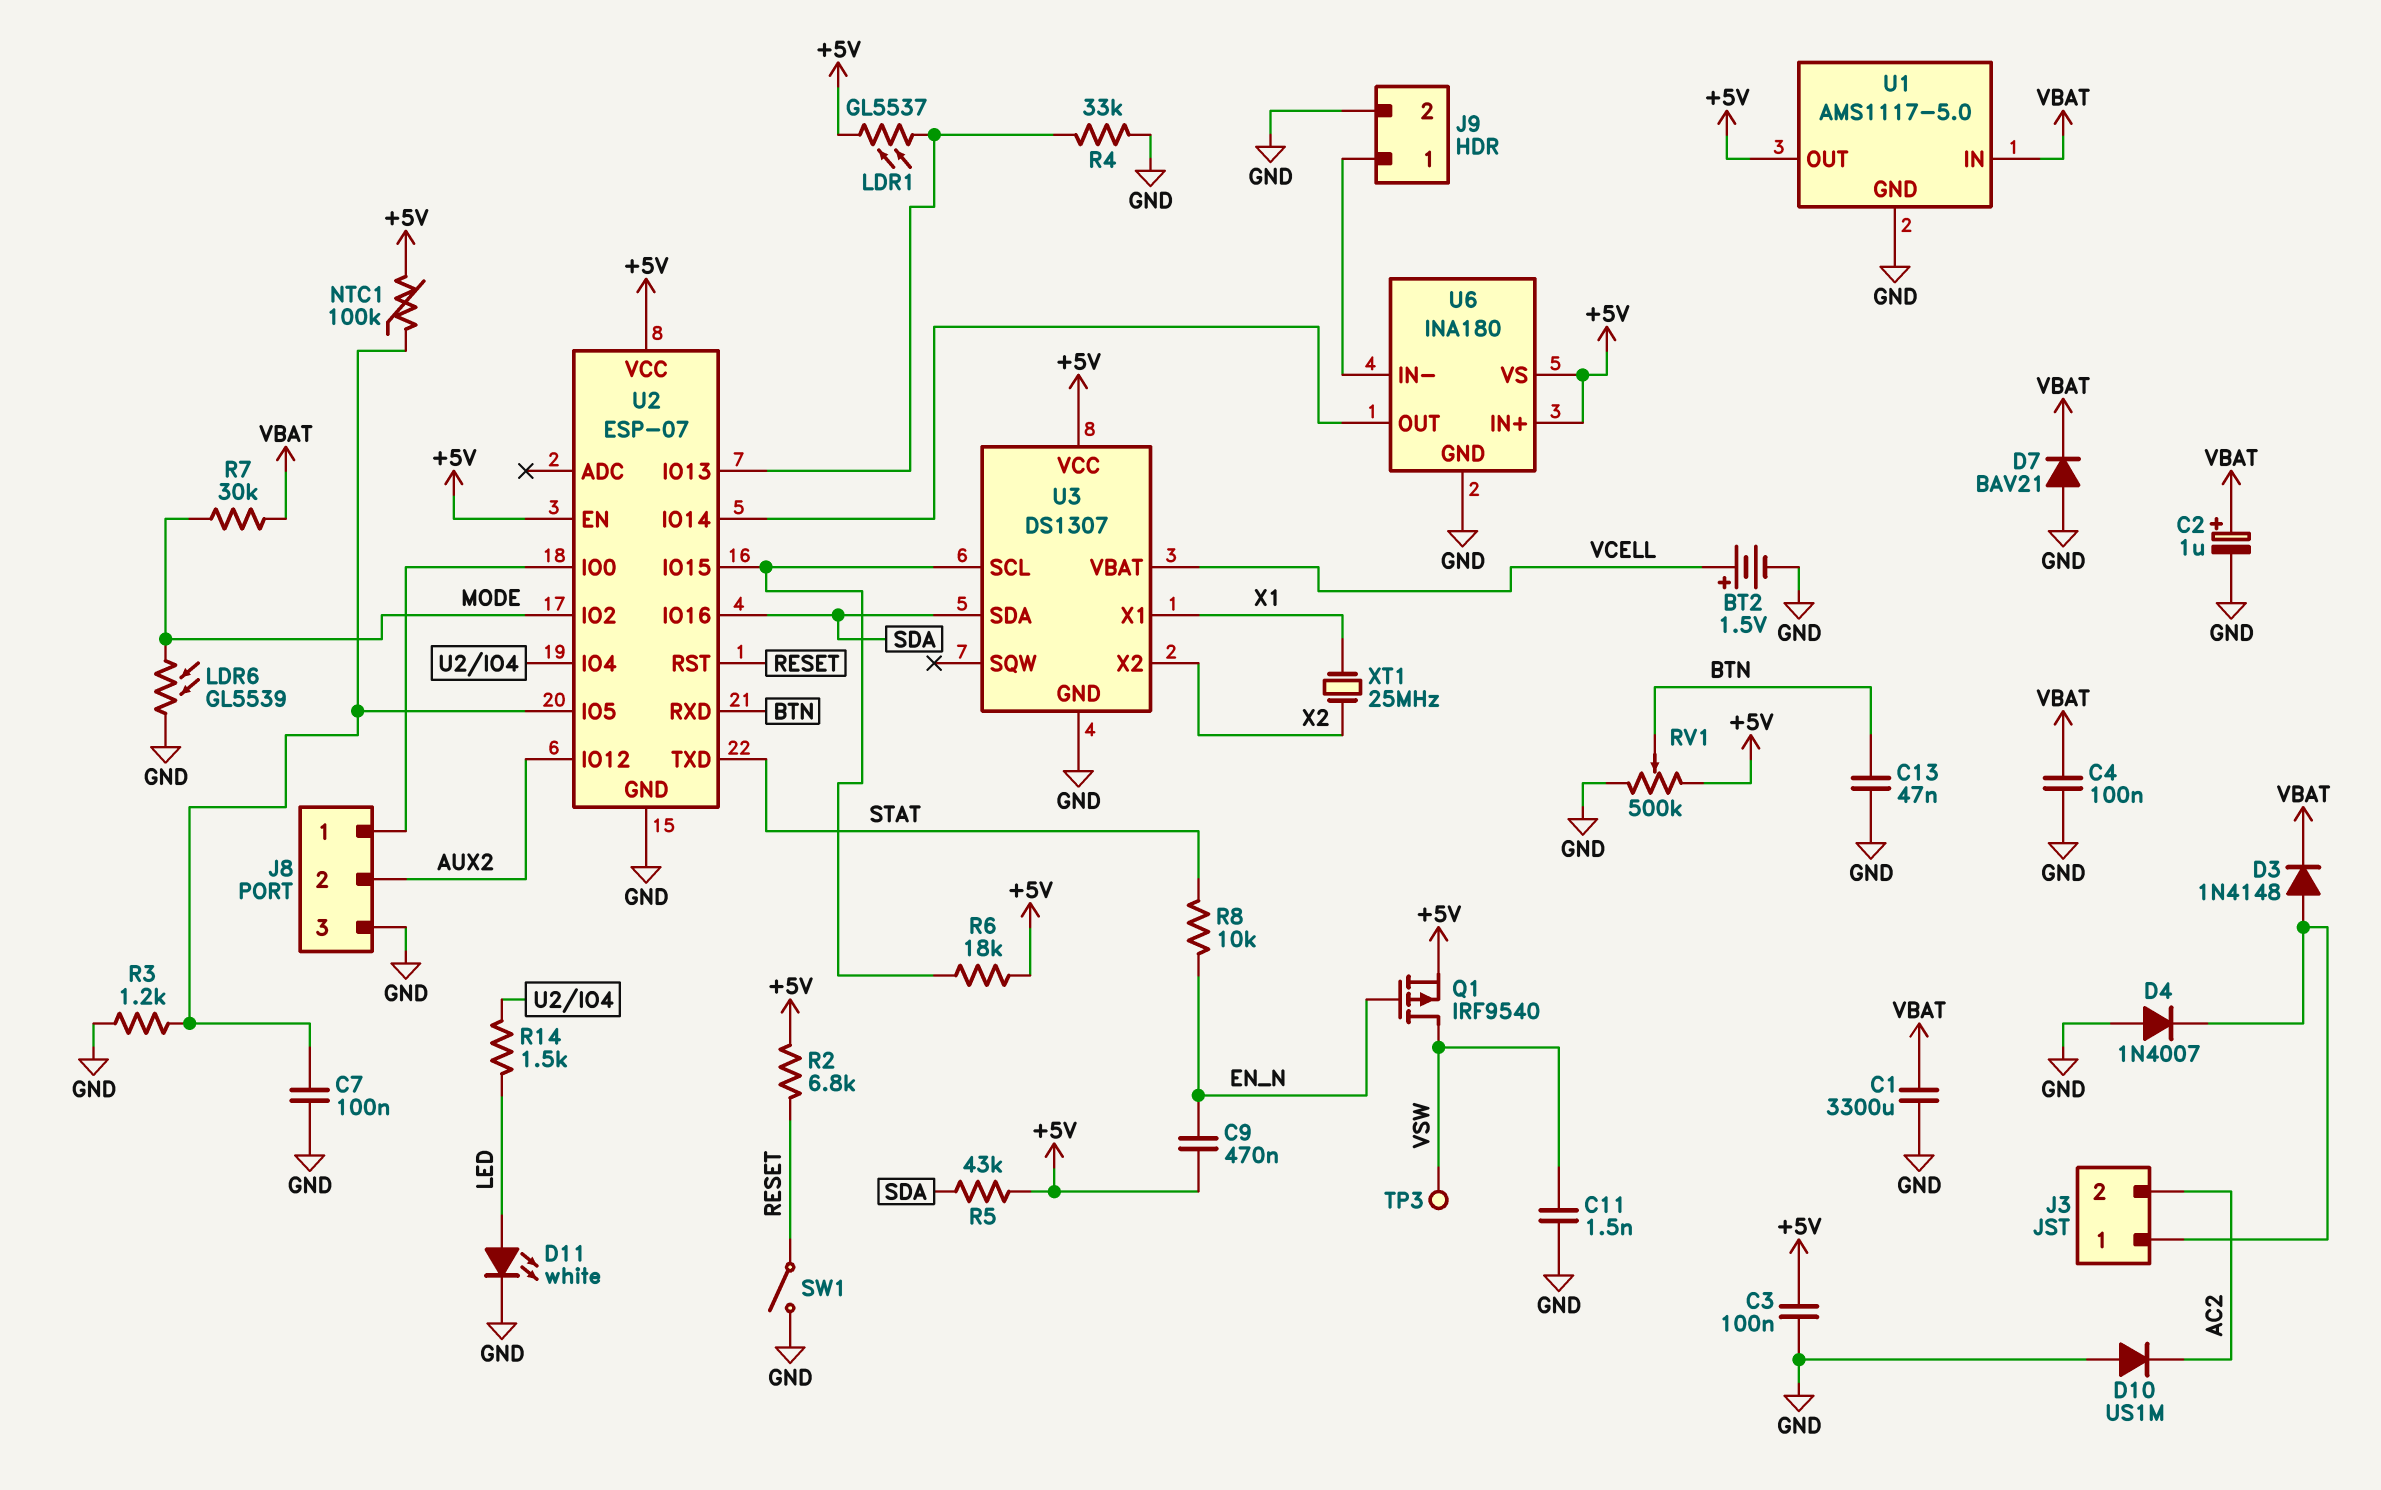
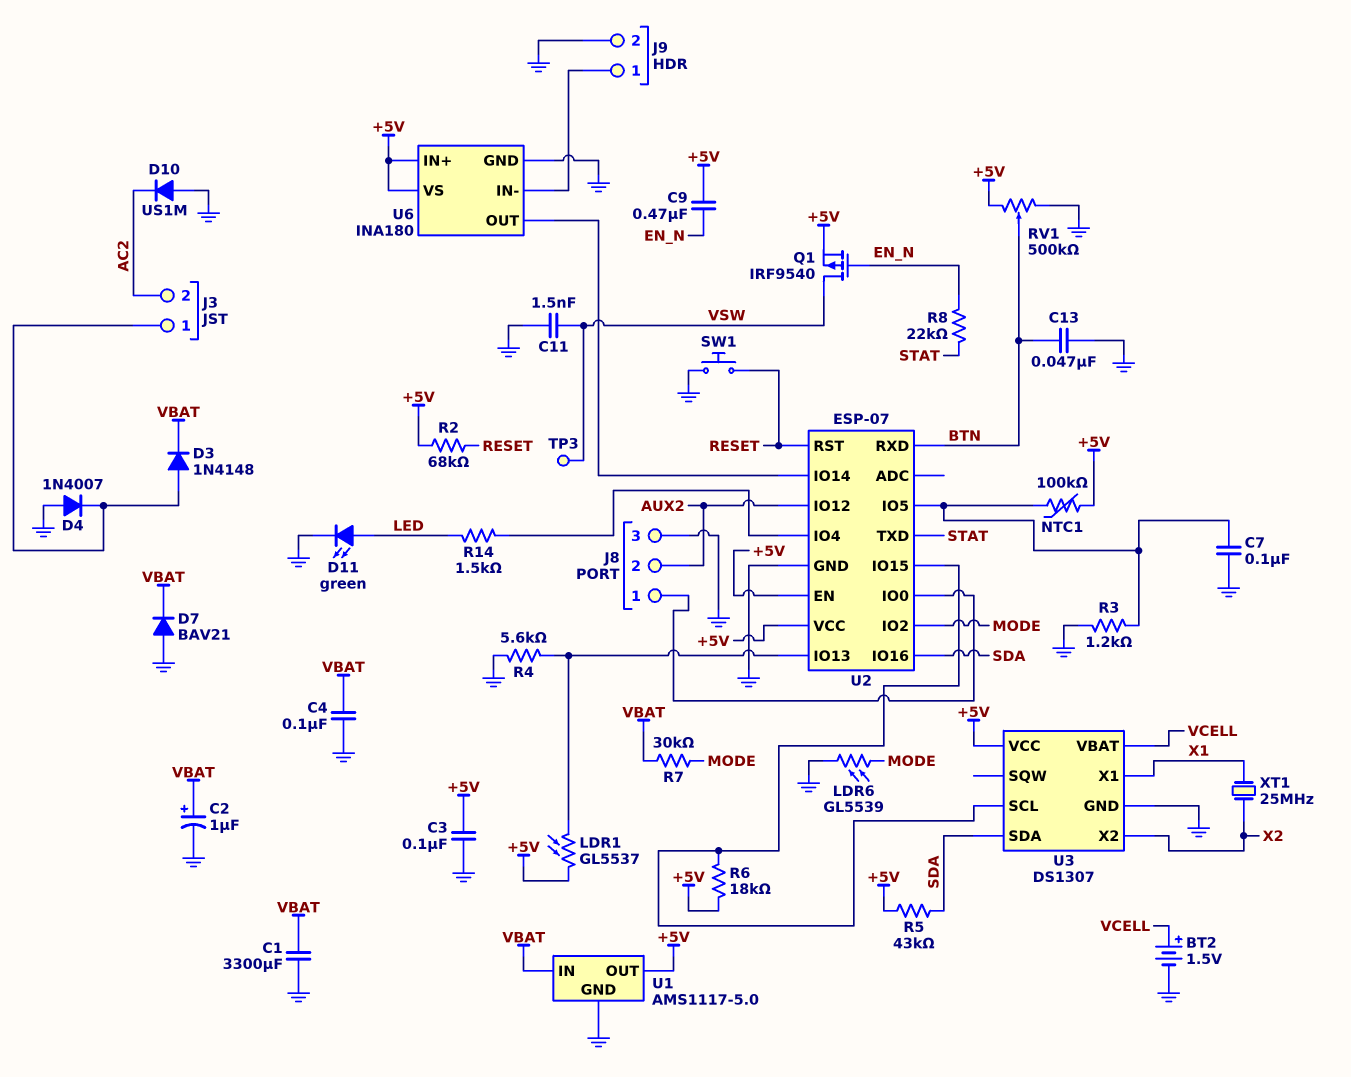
D11: LED white (A LED, K GND) -> LED green (A LED, K GND)
R2: 6.8k (+5V, RESET) -> 68k (+5V, RESET)
R4: 33k (GND, U2/IO13) -> 5.6k (GND, U2/IO13)
R8: 10k (EN_N, STAT) -> 22k (EN_N, STAT)
SW1: switch (GND, RESET) -> button (GND, RESET)

